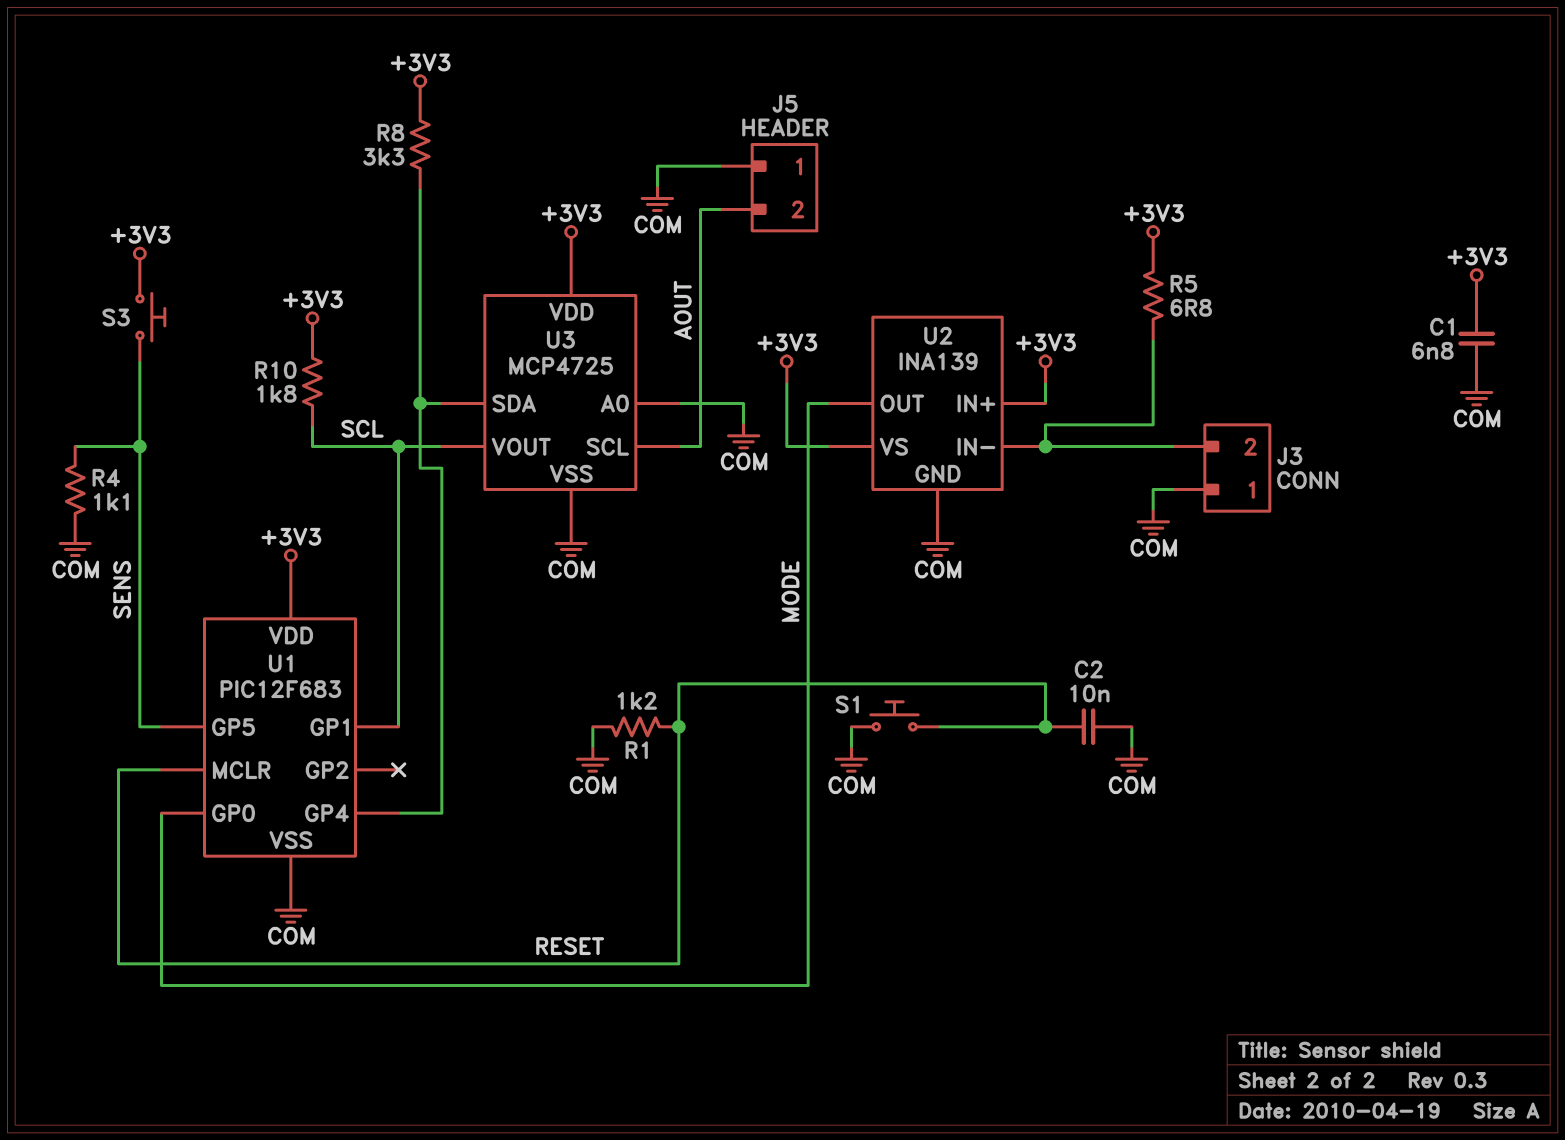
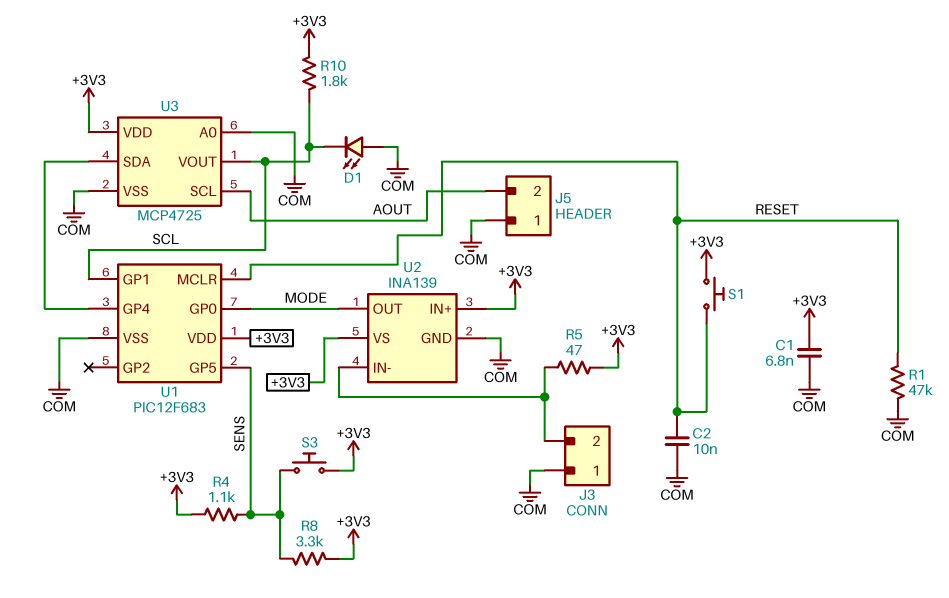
D1: none -> LED (A COM, K SCL)
R1: 1.2k (COM, RESET) -> 47k (COM, RESET)
R4: 1.1k (COM, SENS) -> 1.1k (+3V3, SENS)
R5: 6.8 (+3V3, J3/2) -> 47 (+3V3, J3/2)
R8: 3.3k (+3V3, U1/GP4) -> 3.3k (+3V3, SENS)
S1: button (COM, RESET) -> button (+3V3, RESET)

